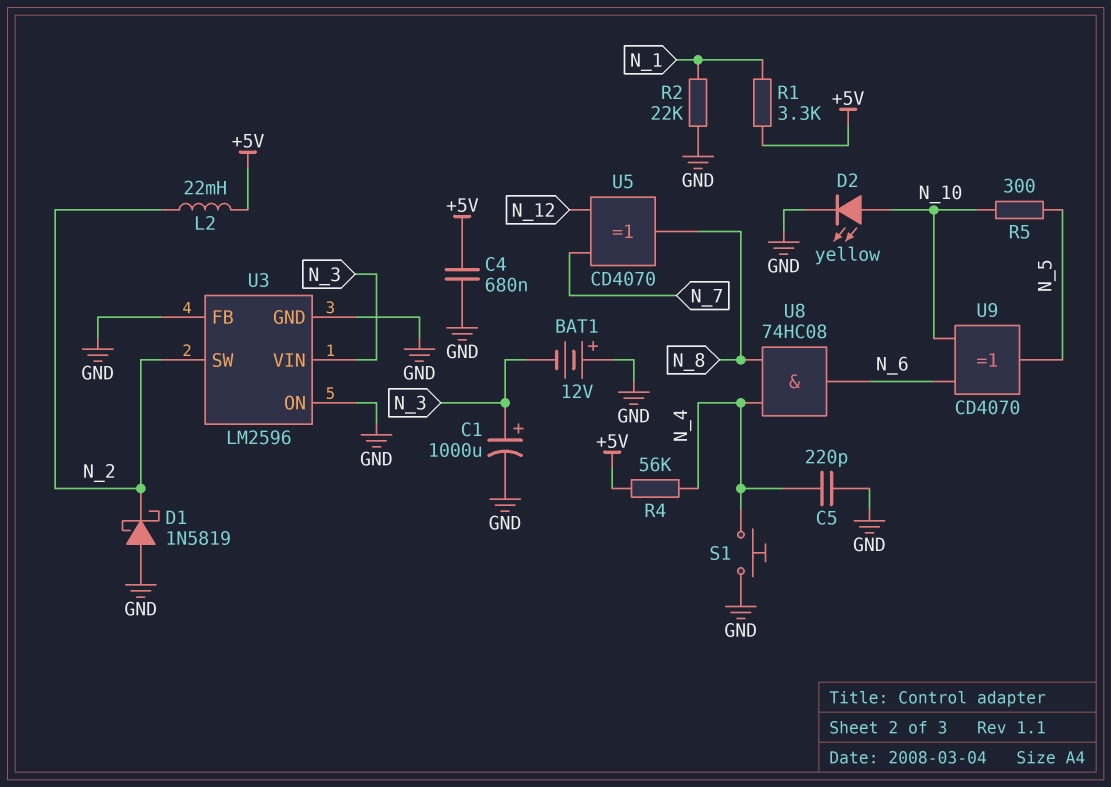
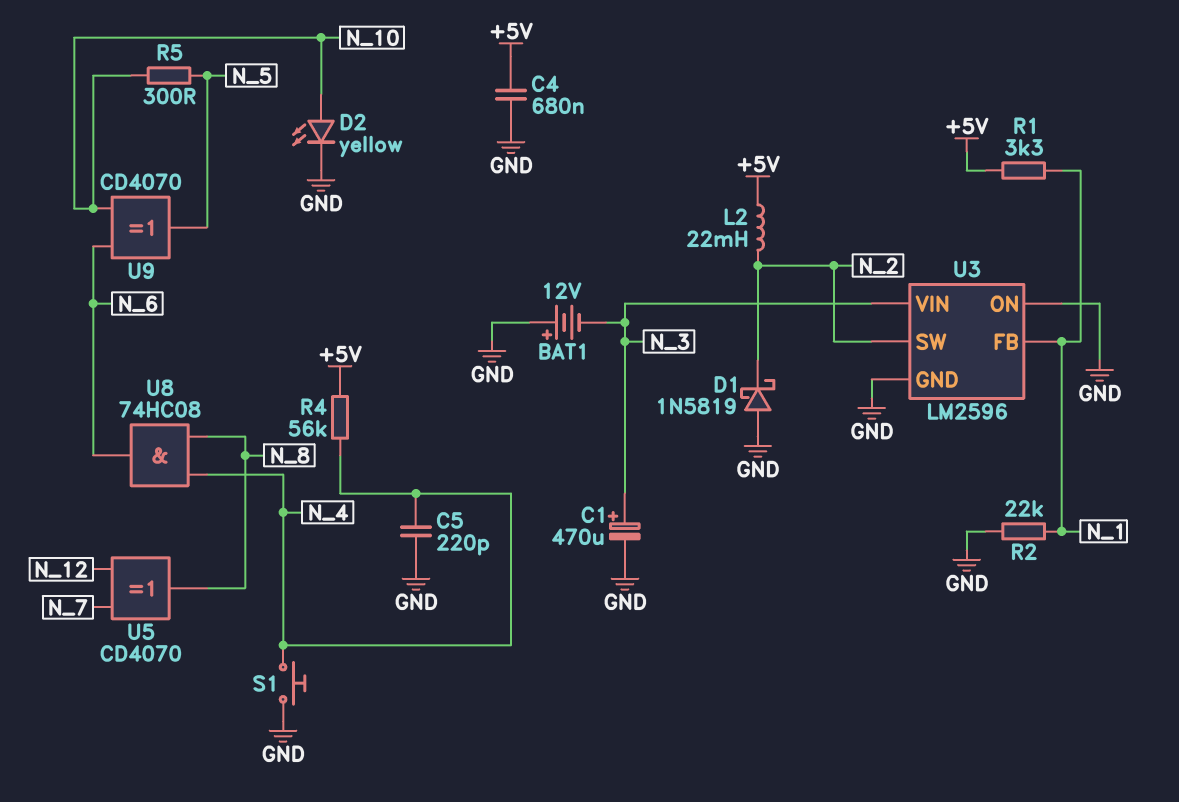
C1: 1000uF (plus N_3, minus GND) -> 470uF (plus N_3, minus GND)
U3 pin FB: GND -> N_1

